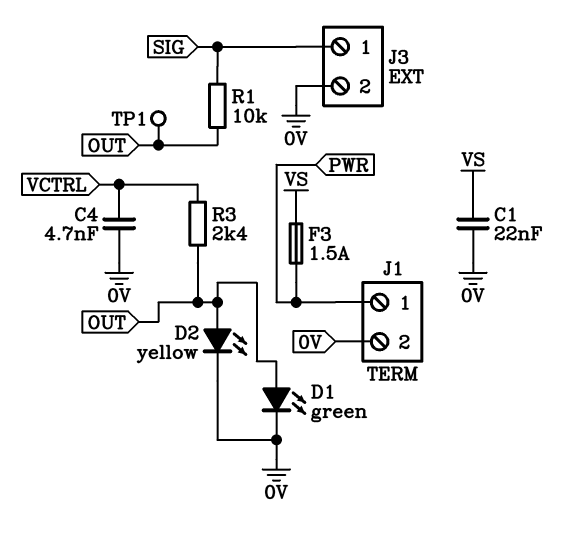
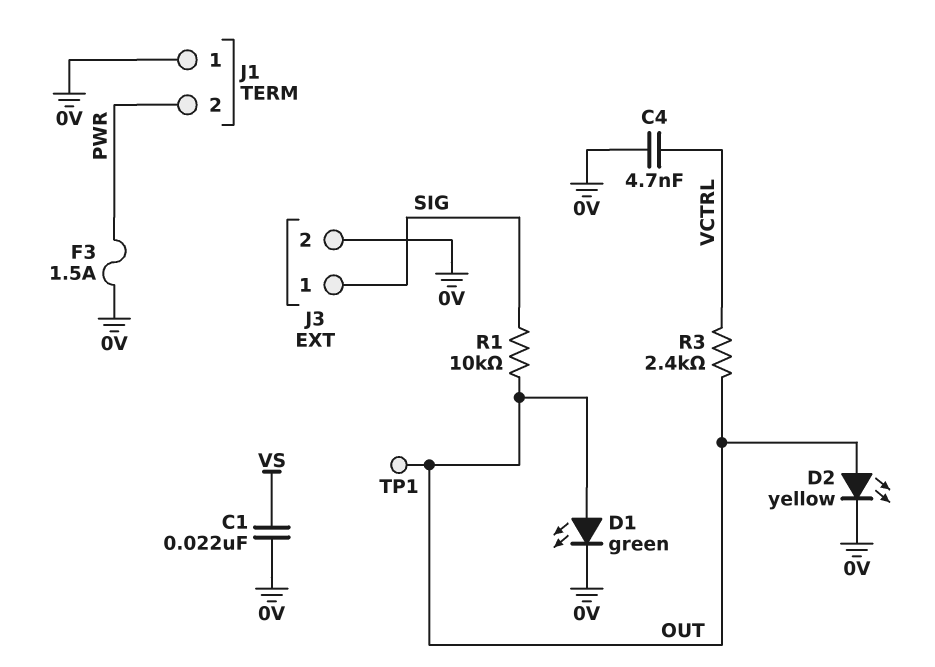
F3: 1.5A (PWR, VS) -> 1.5A (0V, PWR)
J1 pin 1: PWR -> 0V
J1 pin 2: 0V -> PWR

